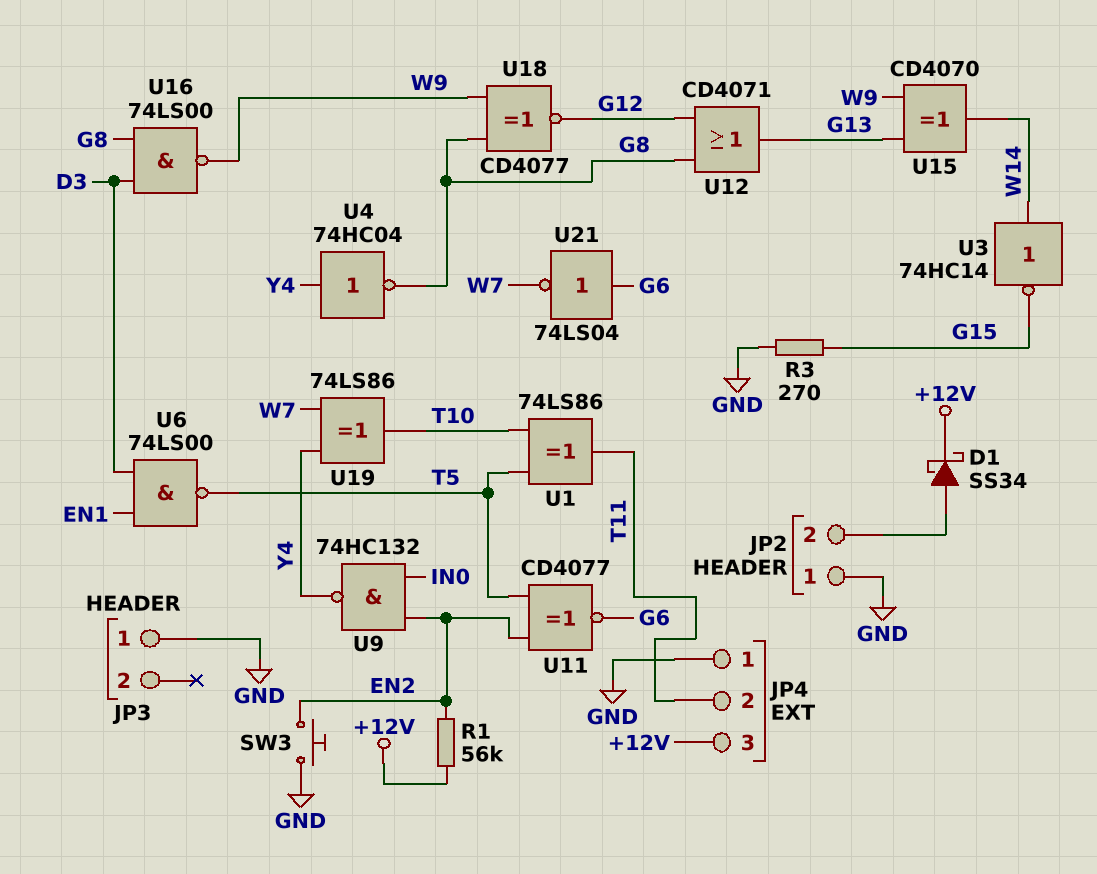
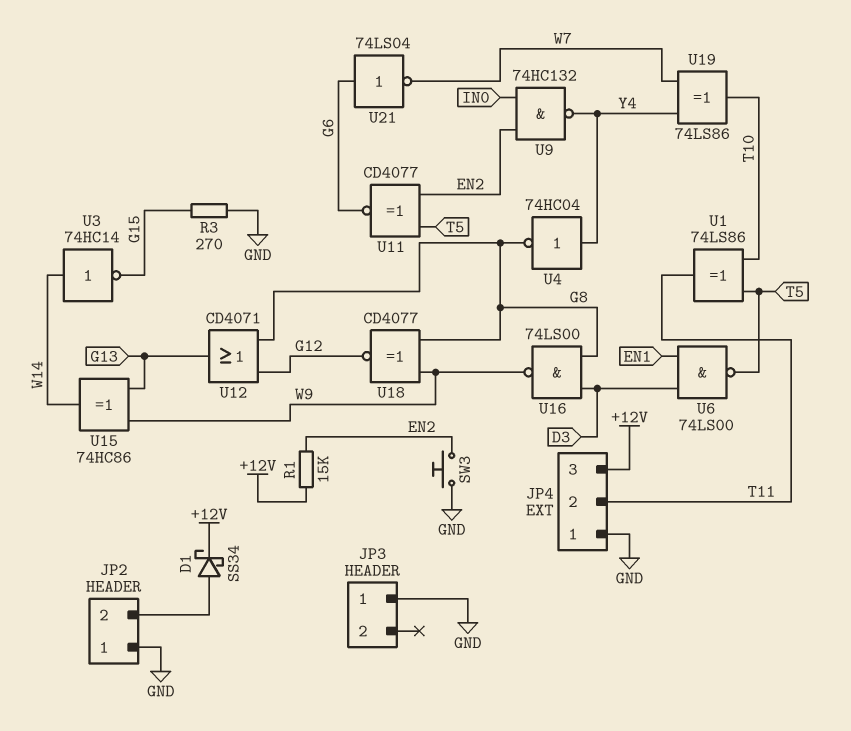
R1: 56k (+12V, EN2) -> 15k (+12V, EN2)
U15: XOR CD4070 (in G13, in W9, out W14) -> XOR 74HC86 (in G13, in W9, out W14)

